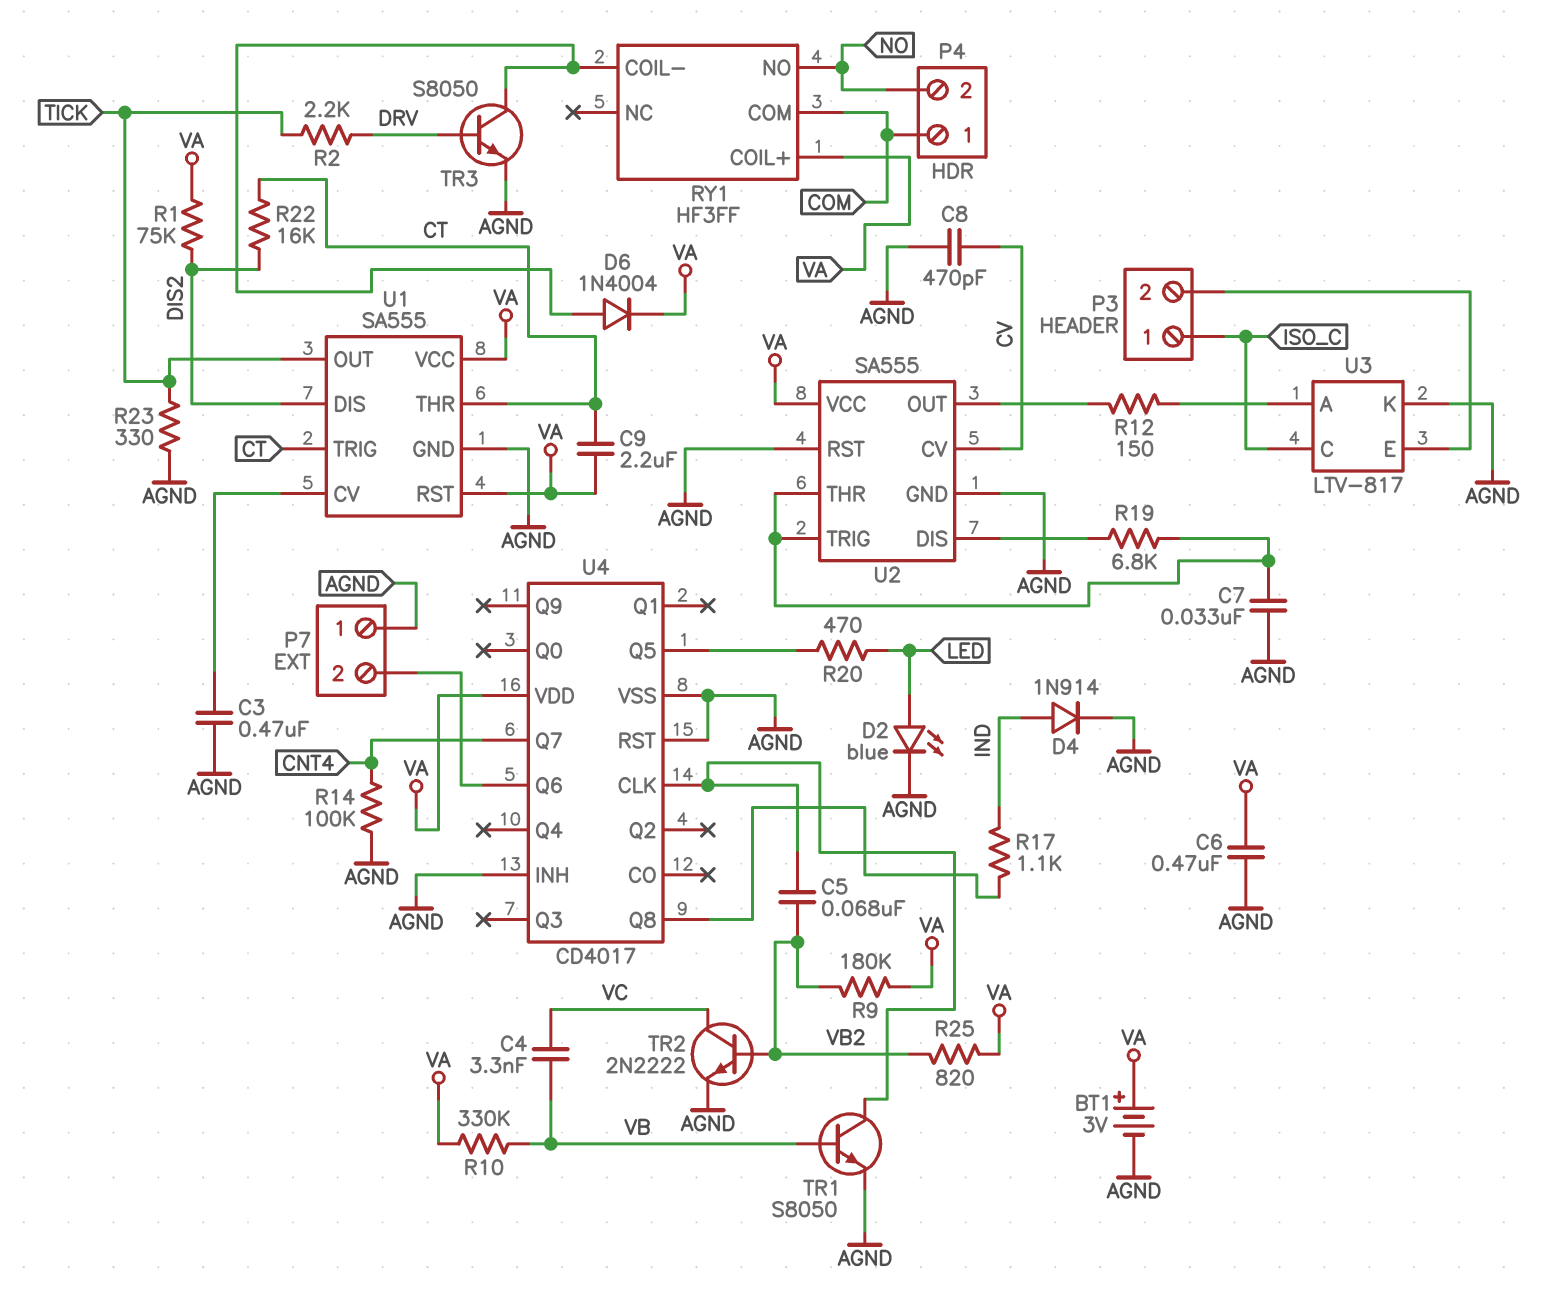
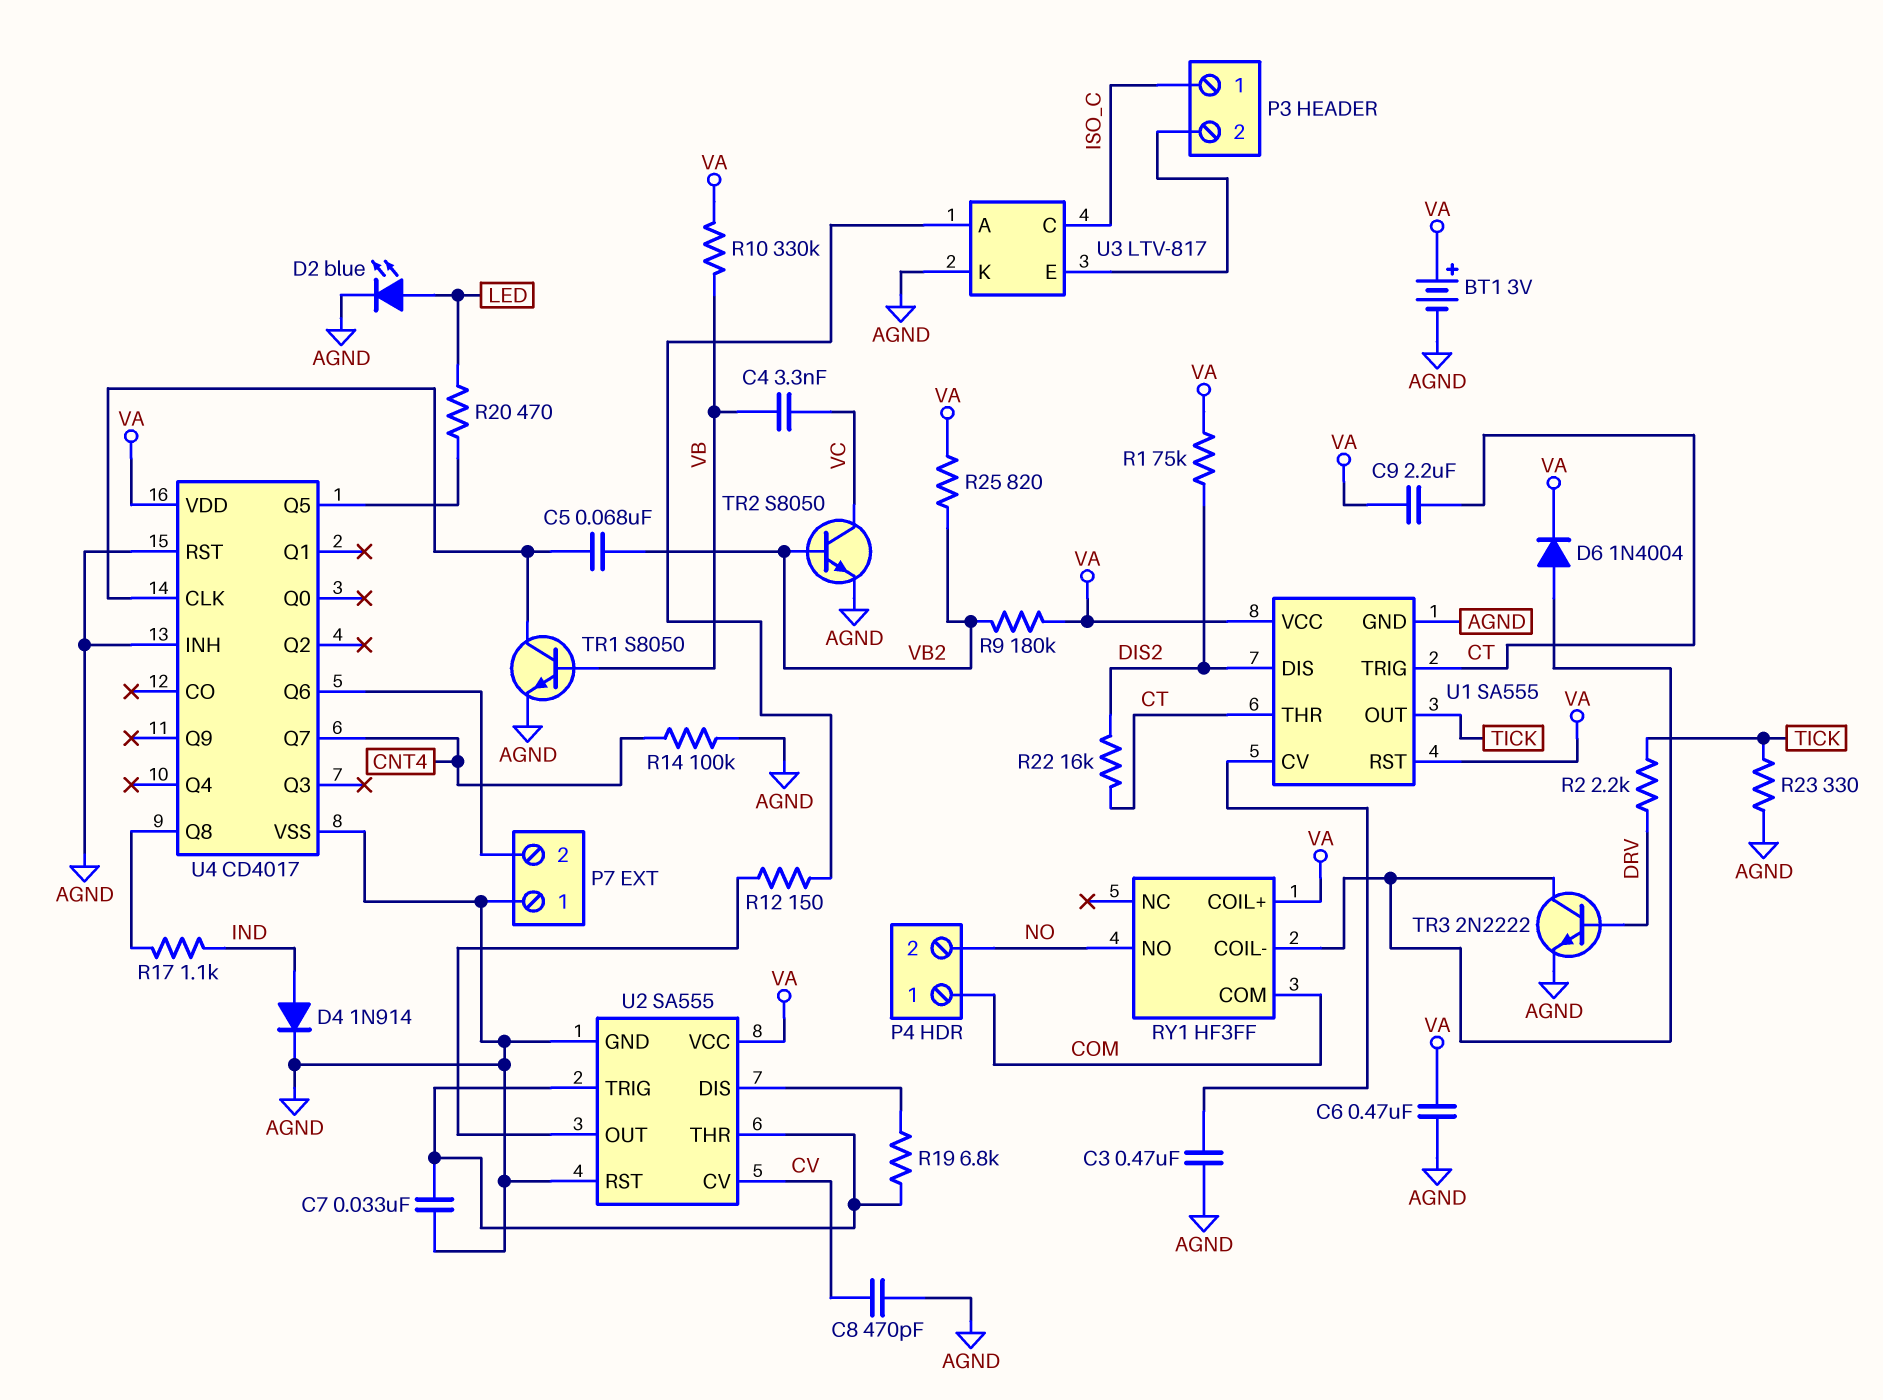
TR2: NPN 2N2222 (B VB2, C VC, E AGND) -> NPN S8050 (B VB2, C VC, E AGND)
TR3: NPN S8050 (B DRV, C RY1/COIL-, E AGND) -> NPN 2N2222 (B DRV, C RY1/COIL-, E AGND)

